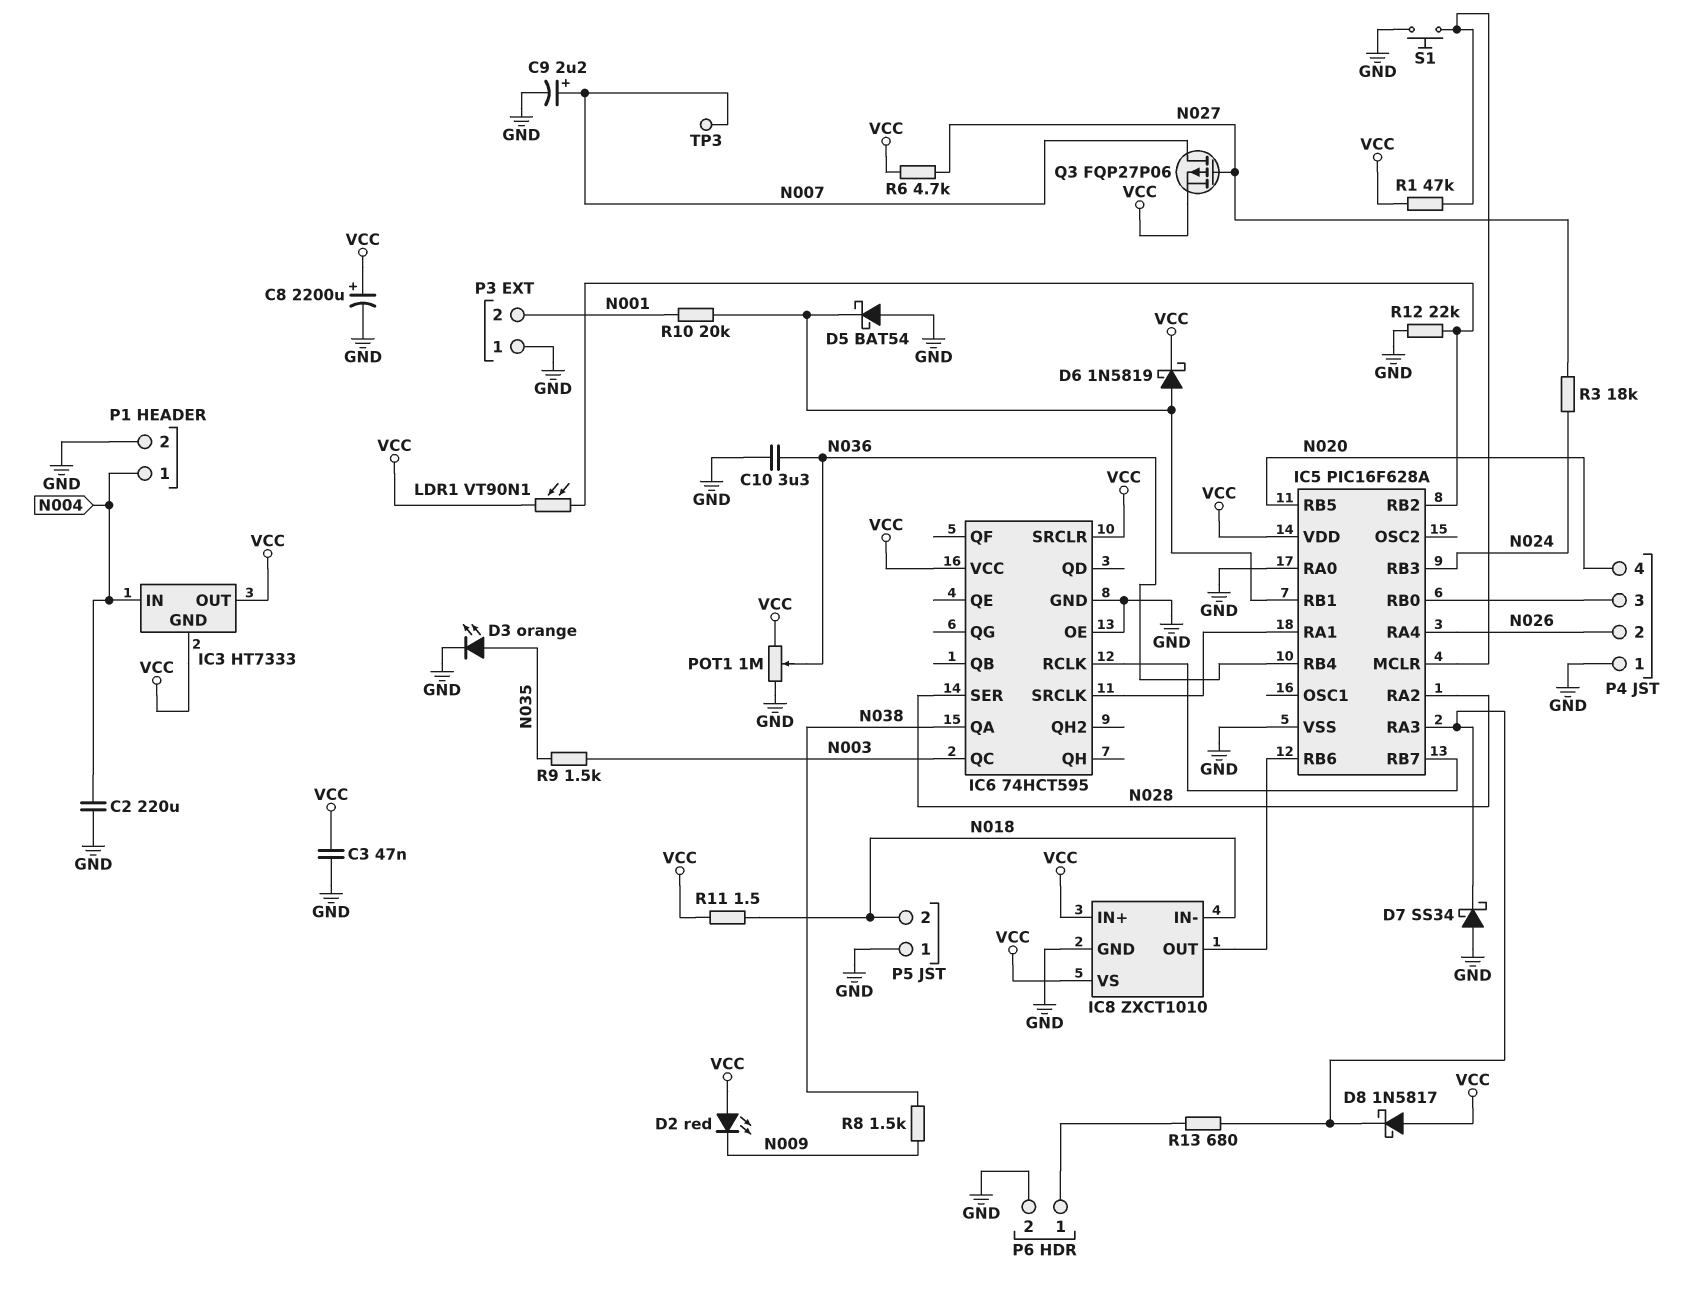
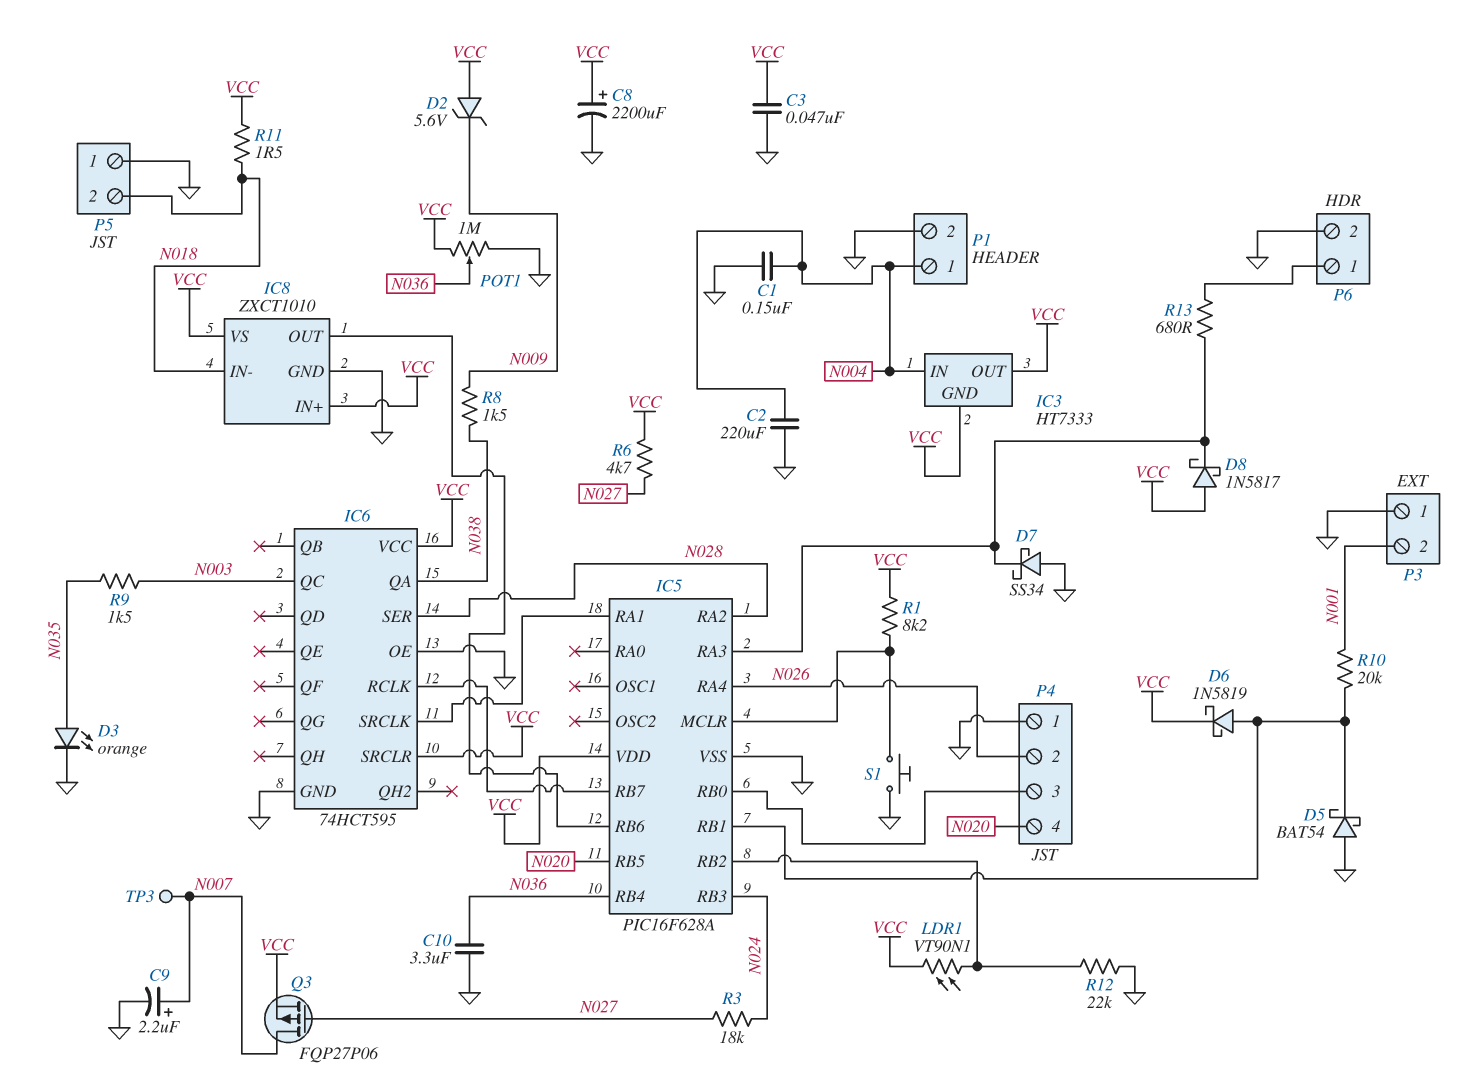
C1: none -> 150nF (GND, N004)
D2: LED red (A VCC, K N009) -> zener 5.6V (A VCC, K N009)
IC5 pin RA0: GND -> none
R1: 47k (IC5/MCLR, VCC) -> 8.2k (IC5/MCLR, VCC)

